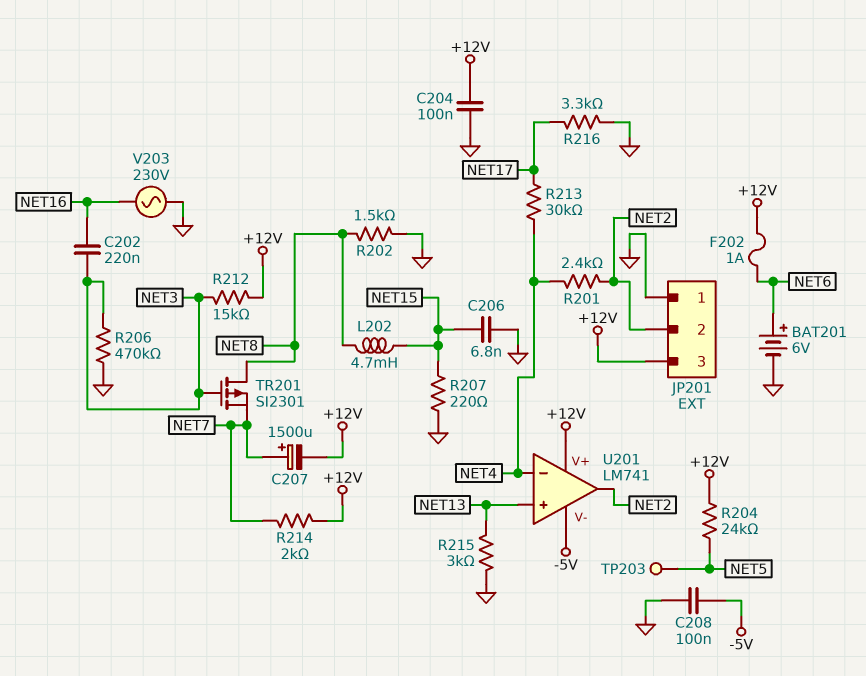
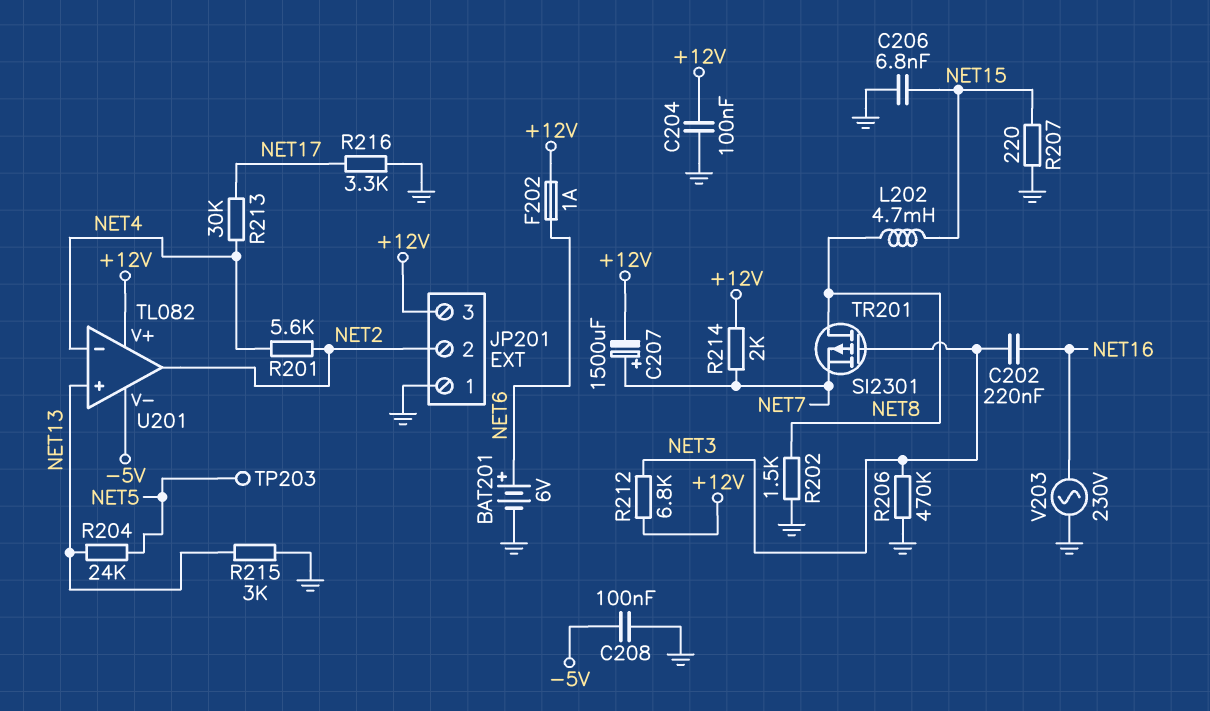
R201: 2.4k (NET2, NET4) -> 5.6k (NET2, NET4)
R204: 24k (+12V, NET5) -> 24k (NET5, NET13)
R212: 15k (+12V, NET3) -> 6.8k (+12V, NET3)
U201: LM741 -> TL082

